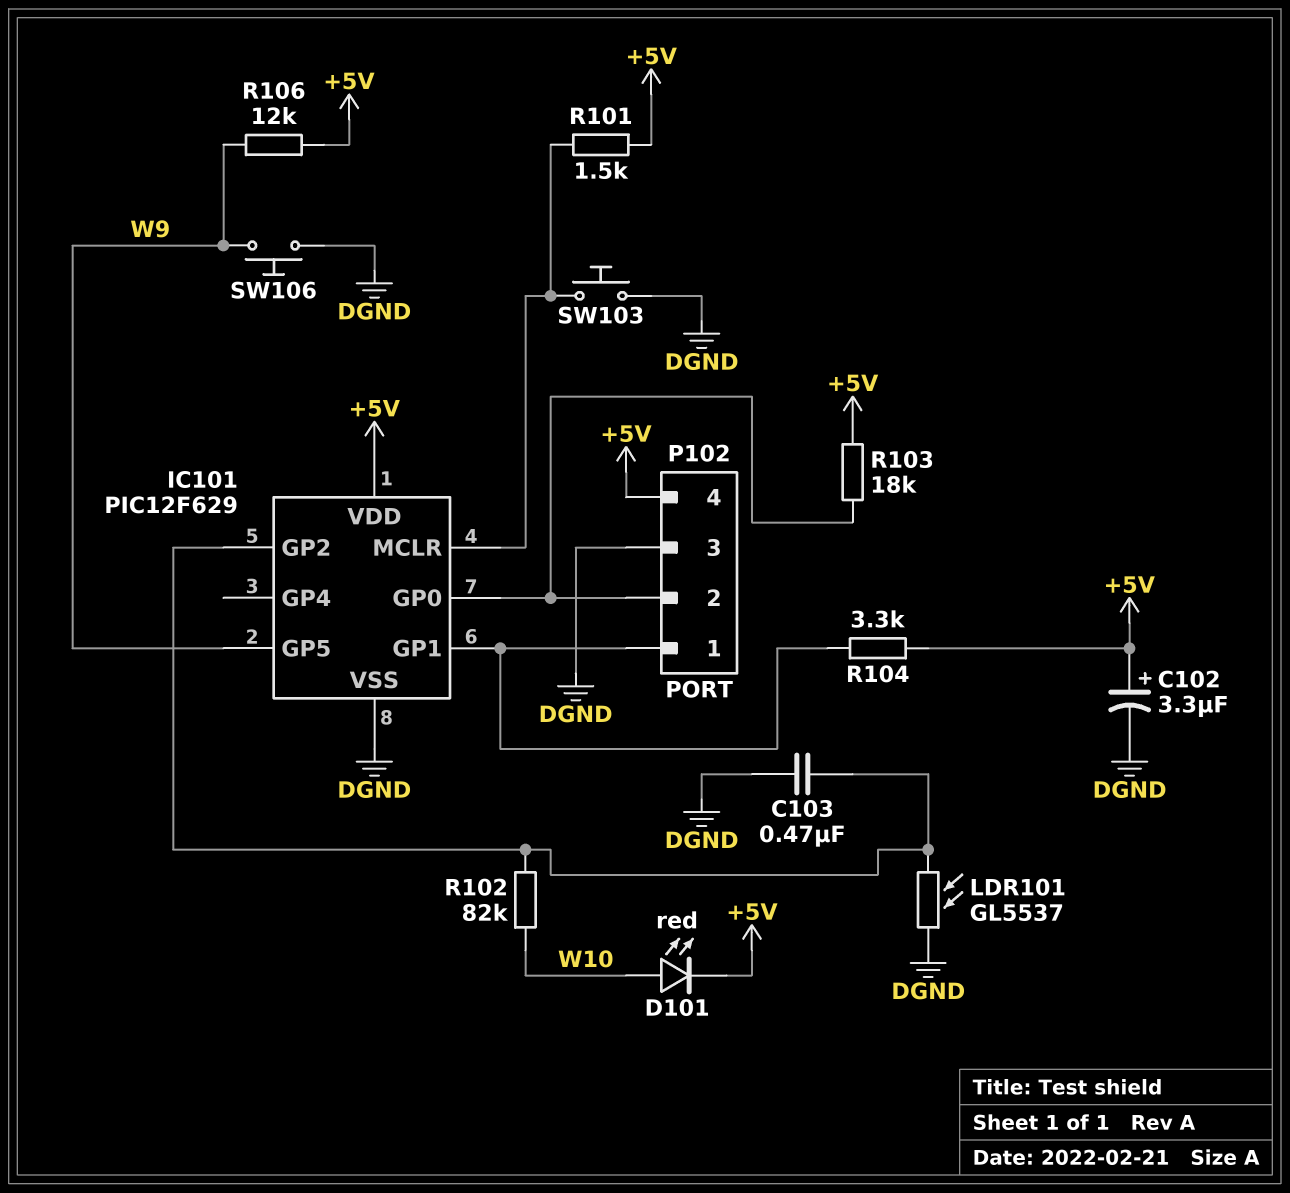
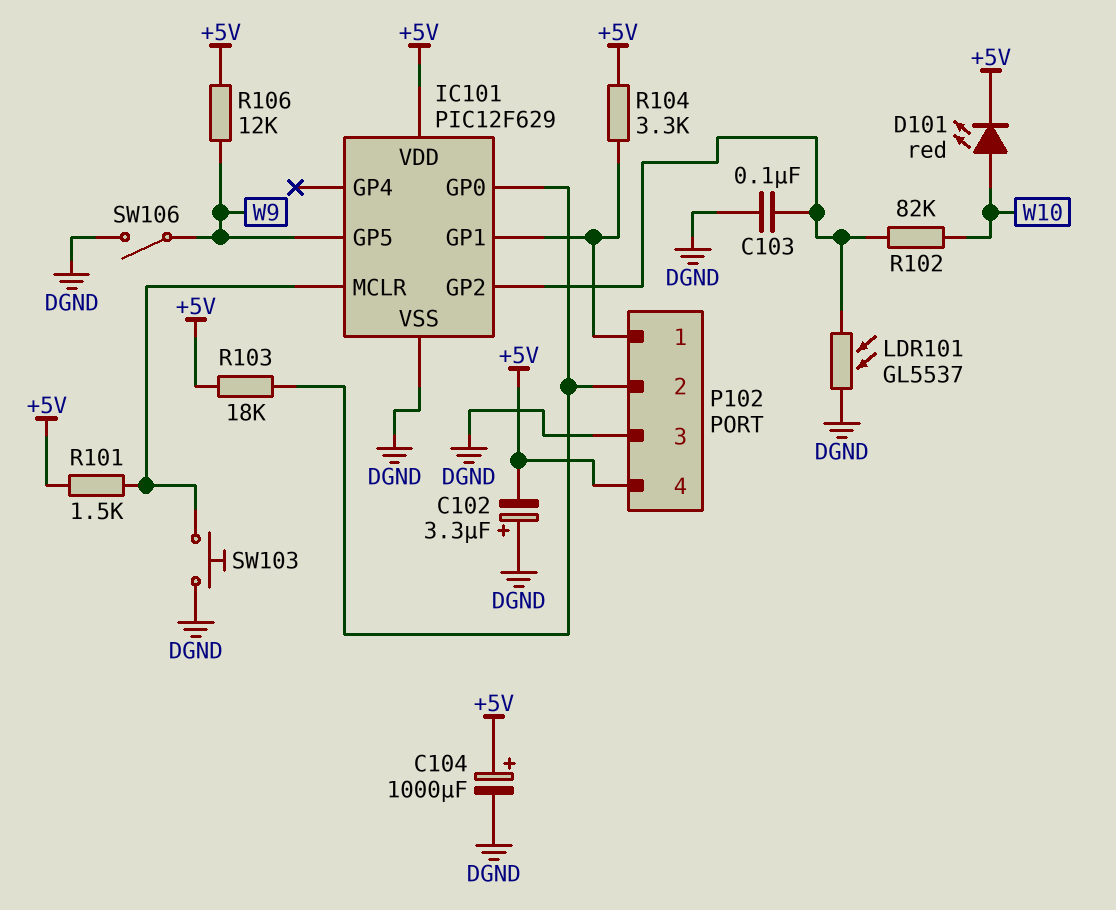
C102: 3.3uF (plus +5V, minus DGND) -> 3.3uF (plus DGND, minus +5V)
C103: 470nF (DGND, IC101/GP2) -> 100nF (DGND, IC101/GP2)
C104: none -> 1000uF (plus +5V, minus DGND)
SW106: button (DGND, W9) -> switch (DGND, W9)

